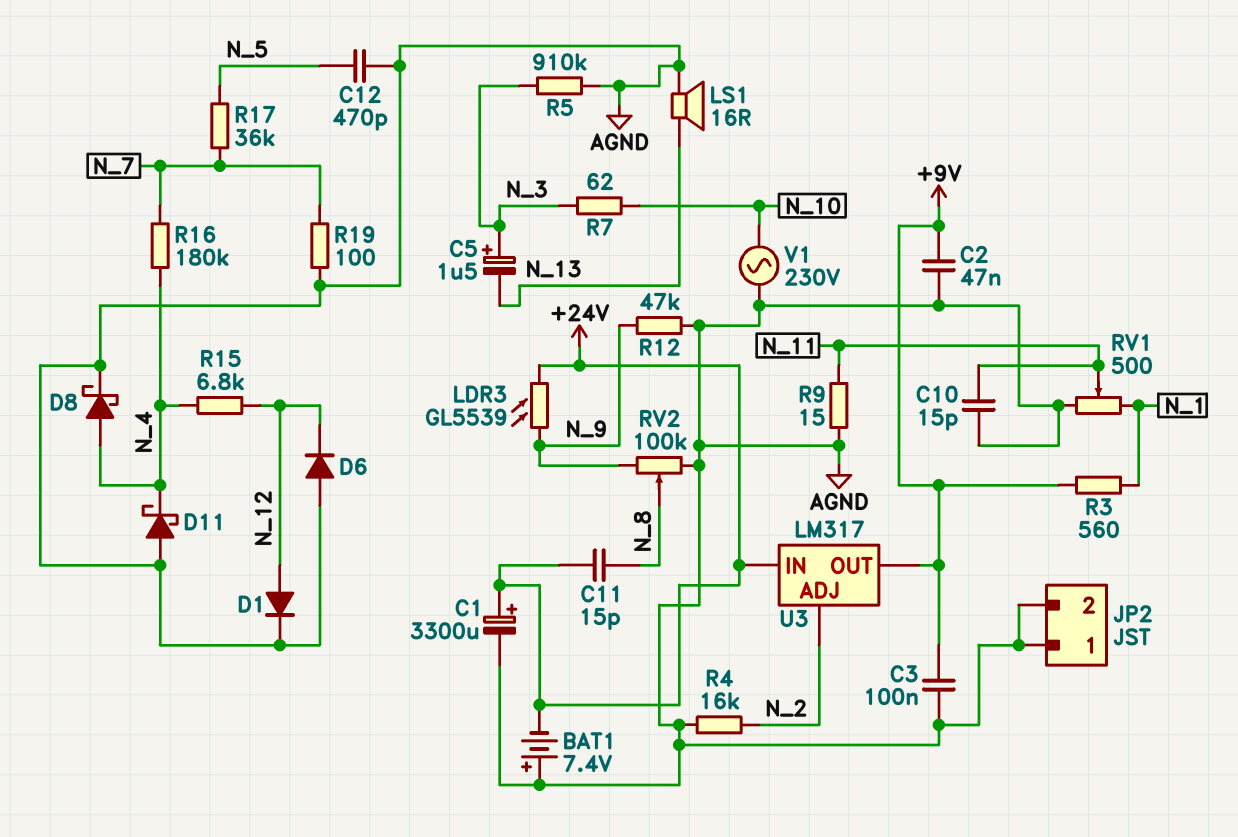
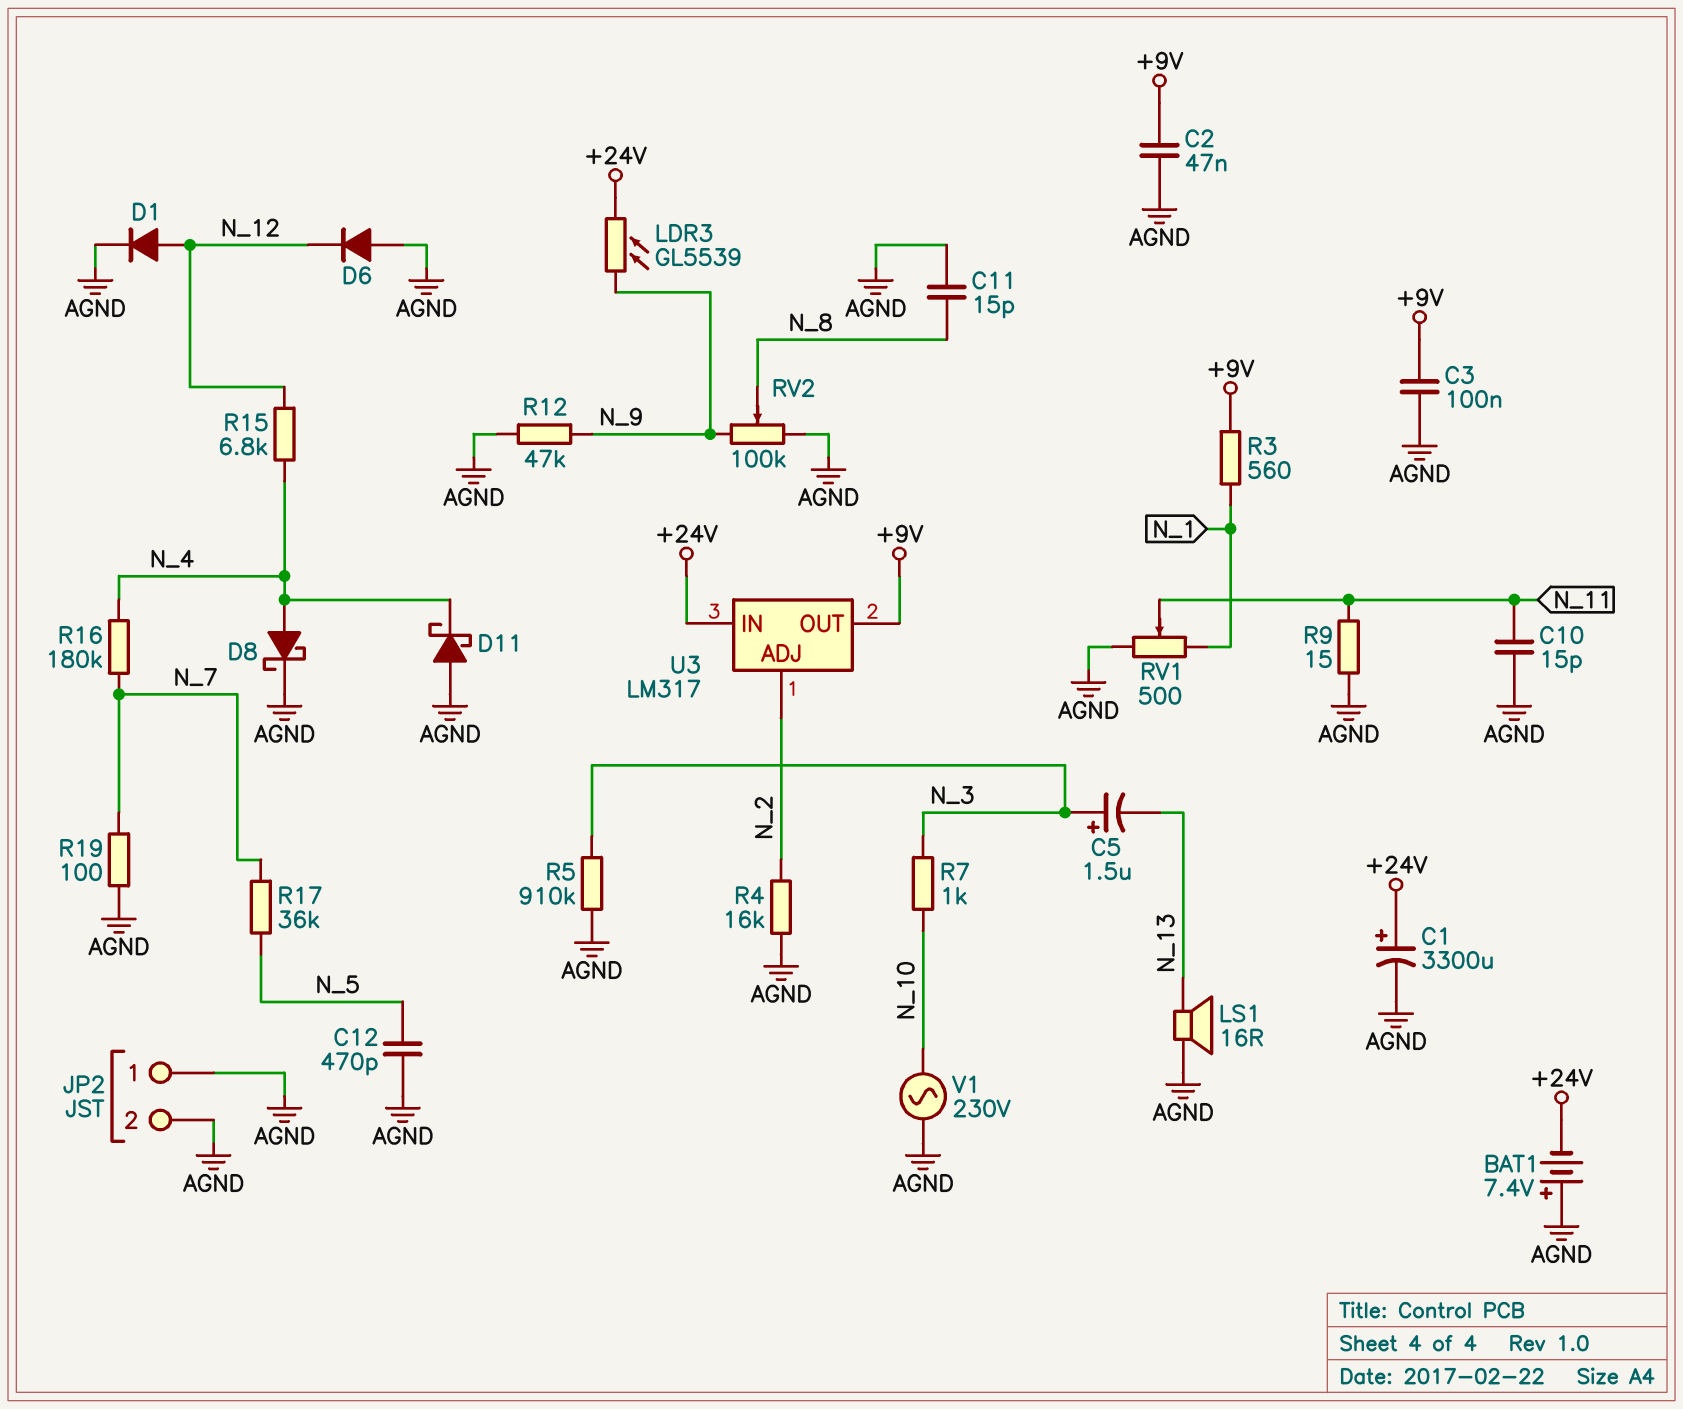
C11: 15pF (+24V, N_8) -> 15pF (AGND, N_8)
R7: 62 (N_3, N_10) -> 1k (N_3, N_10)

